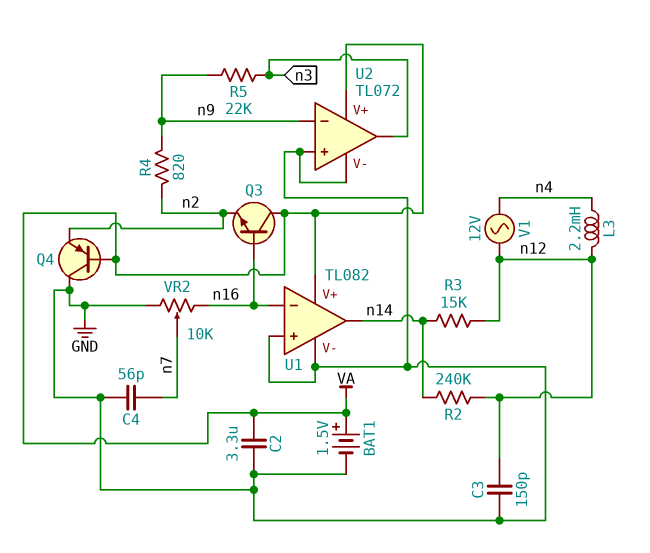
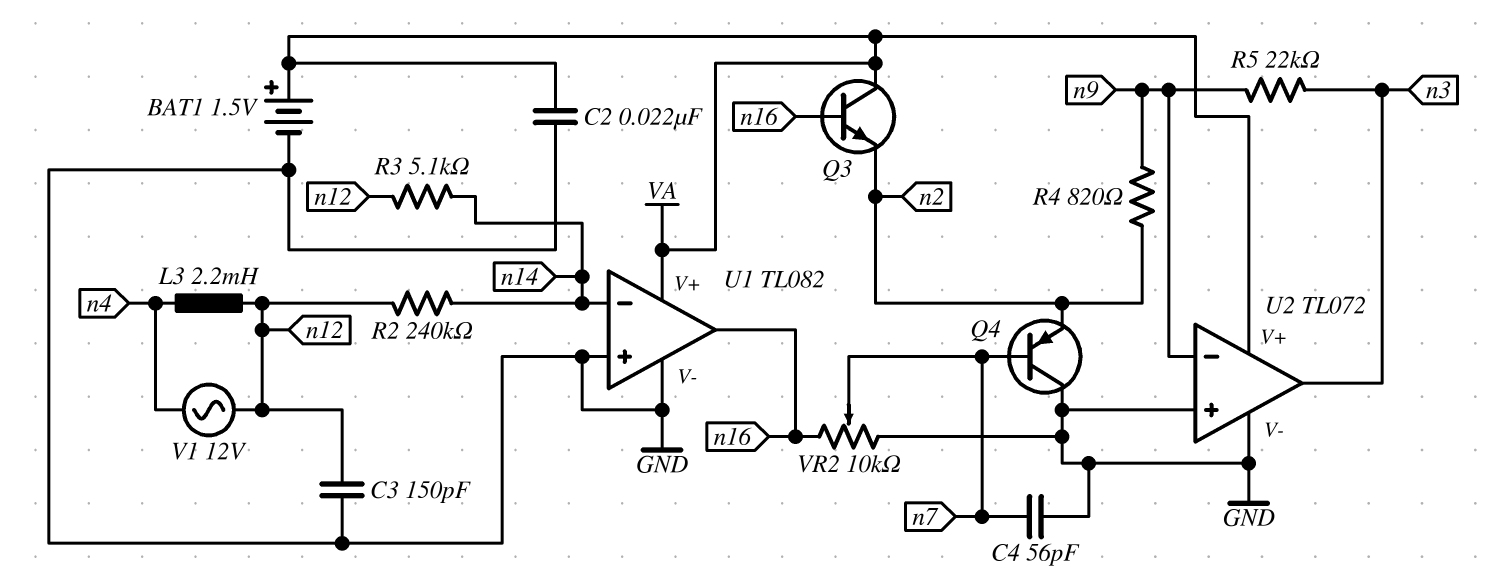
C2: 3.3uF (GND, VA) -> 22nF (GND, VA)
Q4: PNP (B VA, C GND, E n2) -> PNP (B n7, C GND, E n2)
R3: 15k (n12, n14) -> 5.1k (n12, n14)
U1 pin in-: n16 -> n14
U1 pin out: n14 -> n16

